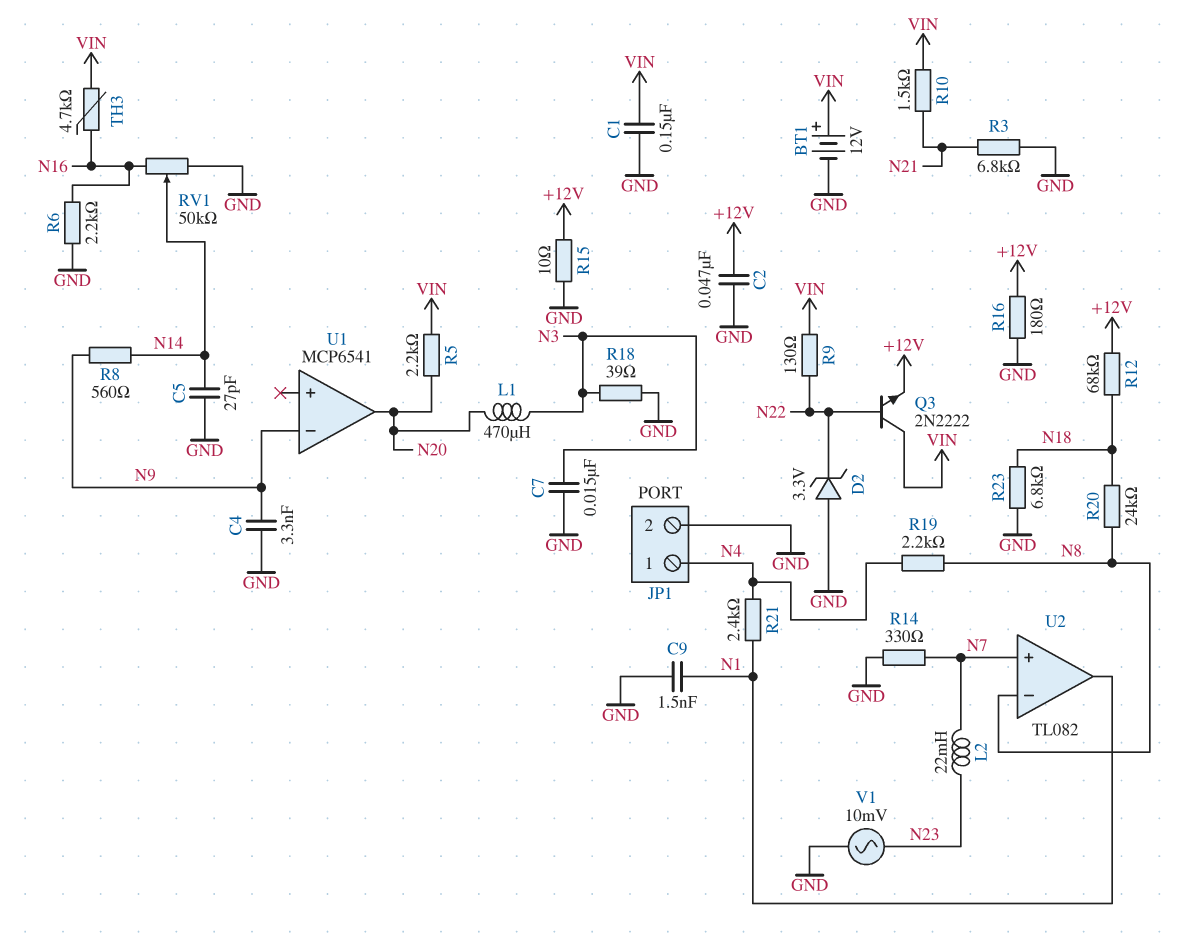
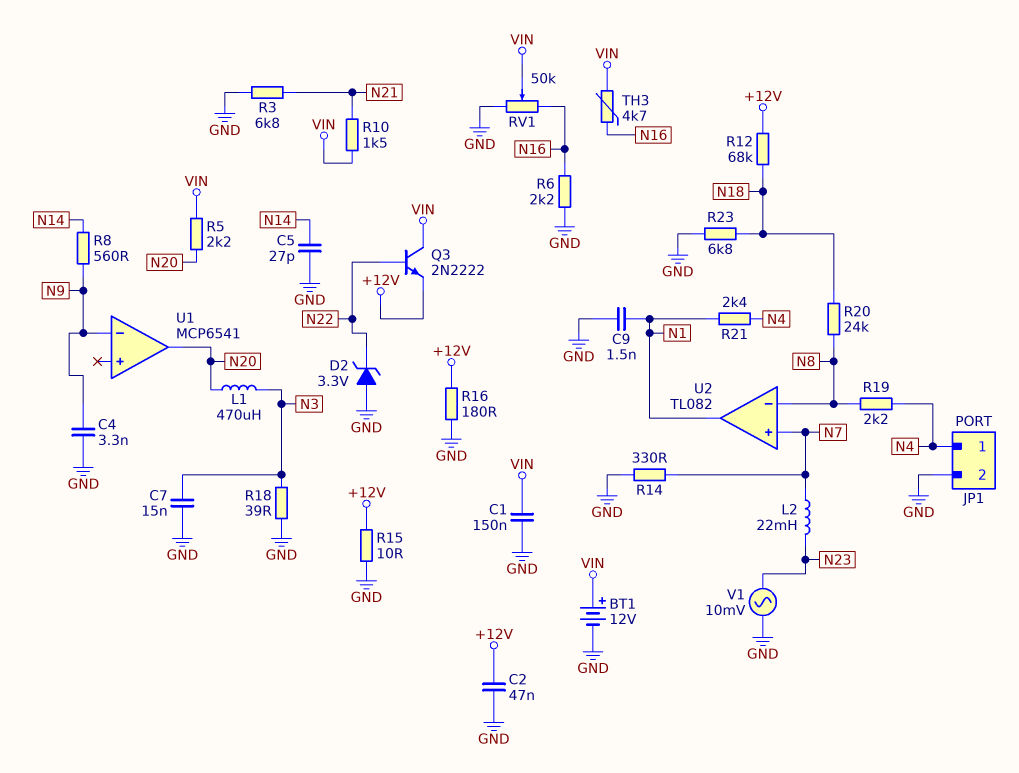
R9: 130 (N22, VIN) -> none
RV1: 50k (GND, N16, wiper N14) -> 50k (GND, N16, wiper VIN)

